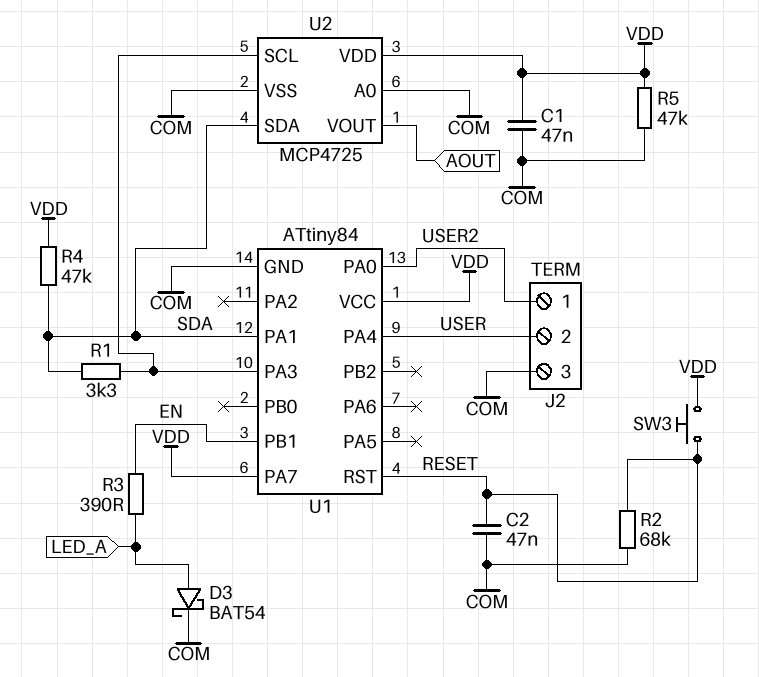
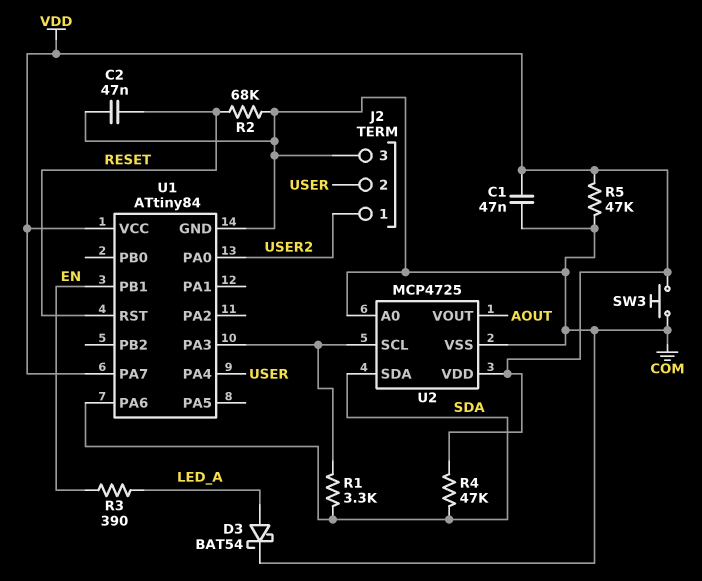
SW3: button (RESET, VDD) -> button (COM, VDD)
U1 pin PA1: SDA -> none
U1 pin PA6: none -> SDA

